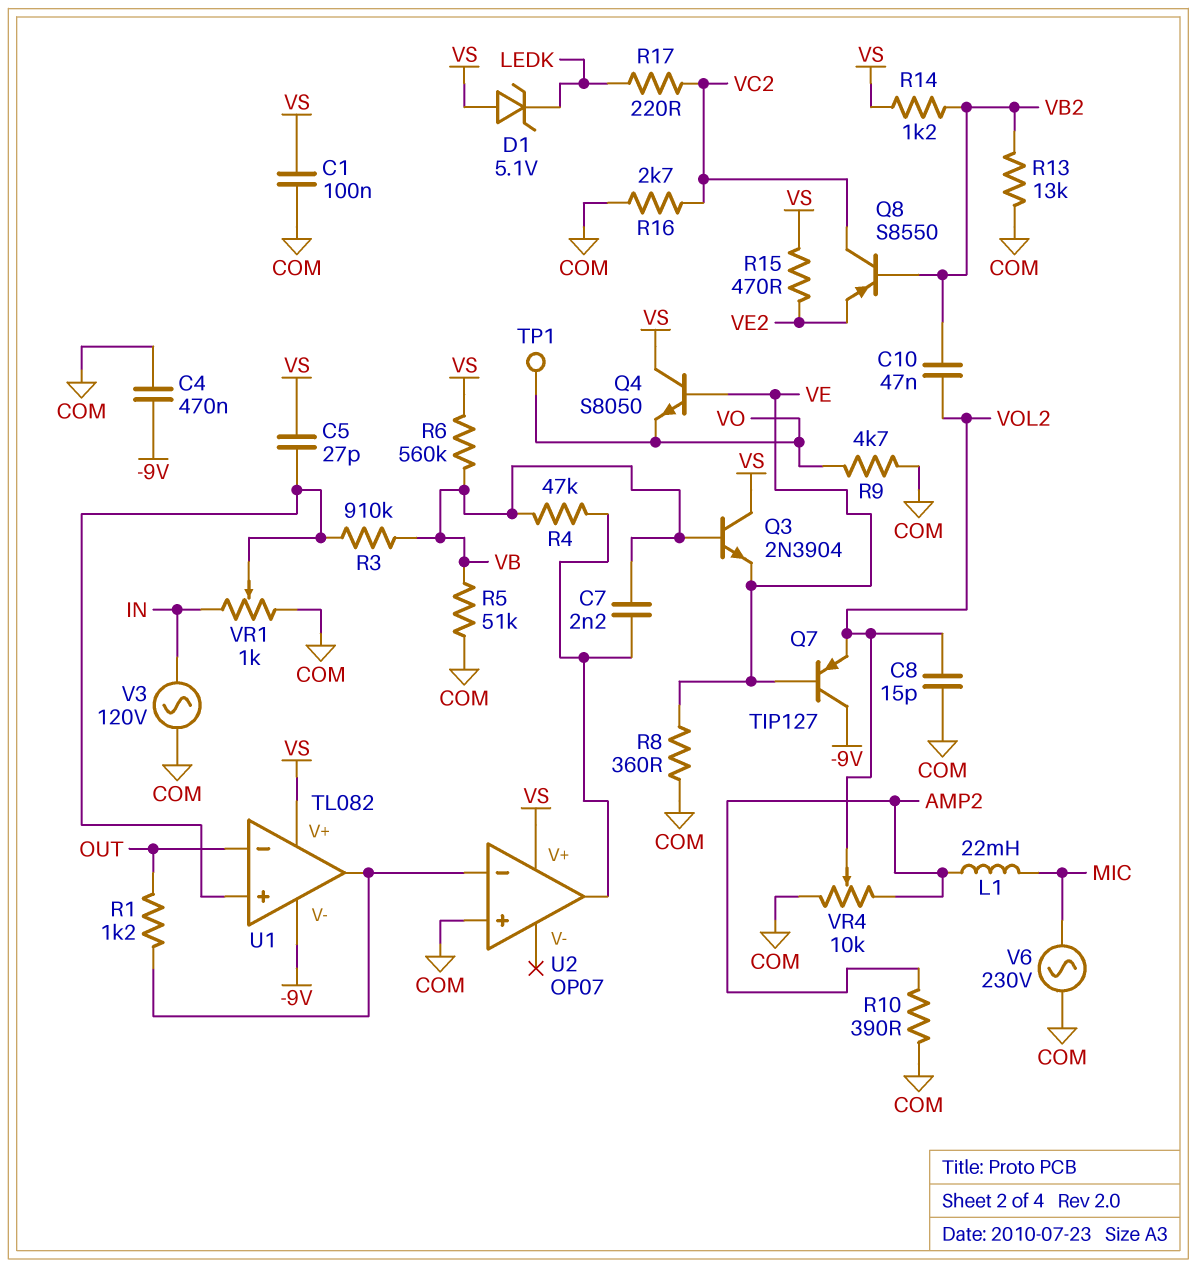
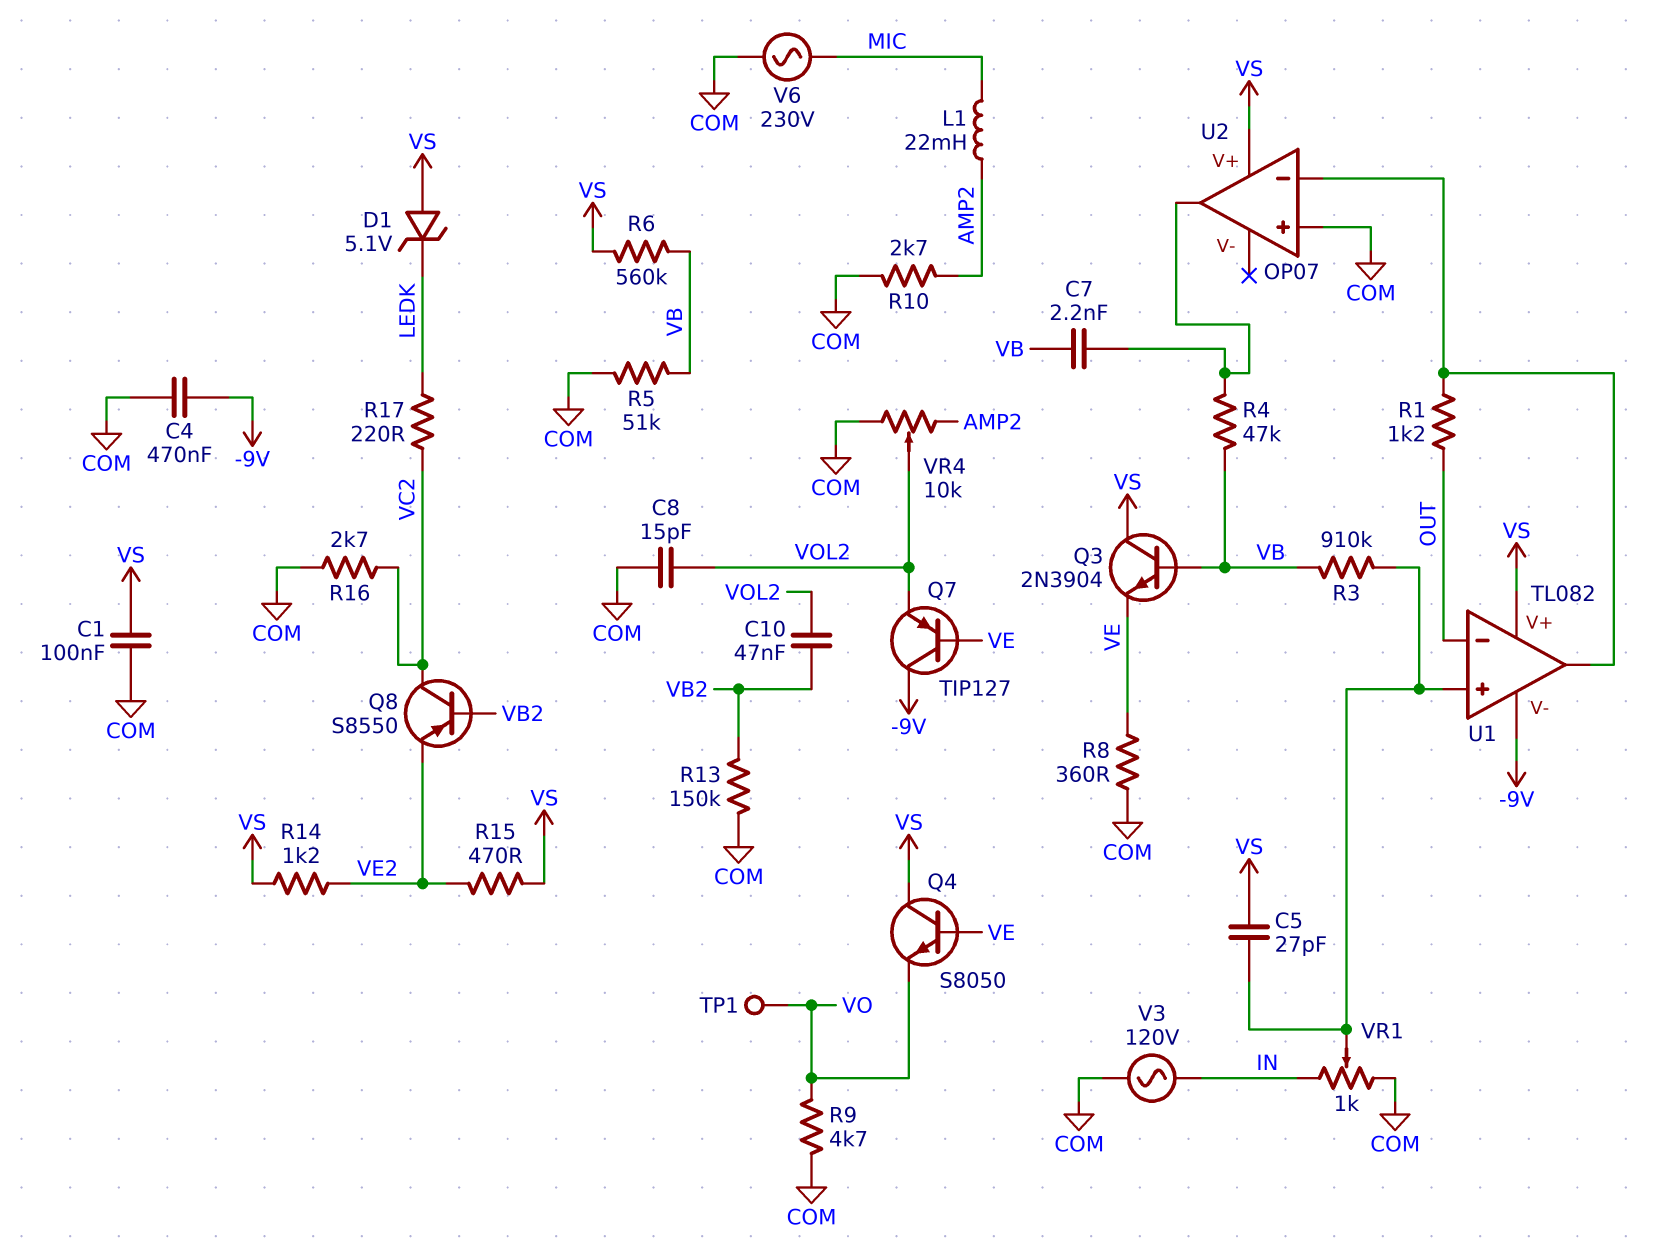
R10: 390 (AMP2, COM) -> 2.7k (AMP2, COM)
R13: 13k (COM, VB2) -> 150k (COM, VB2)
R14: 1.2k (VB2, VS) -> 1.2k (VE2, VS)

